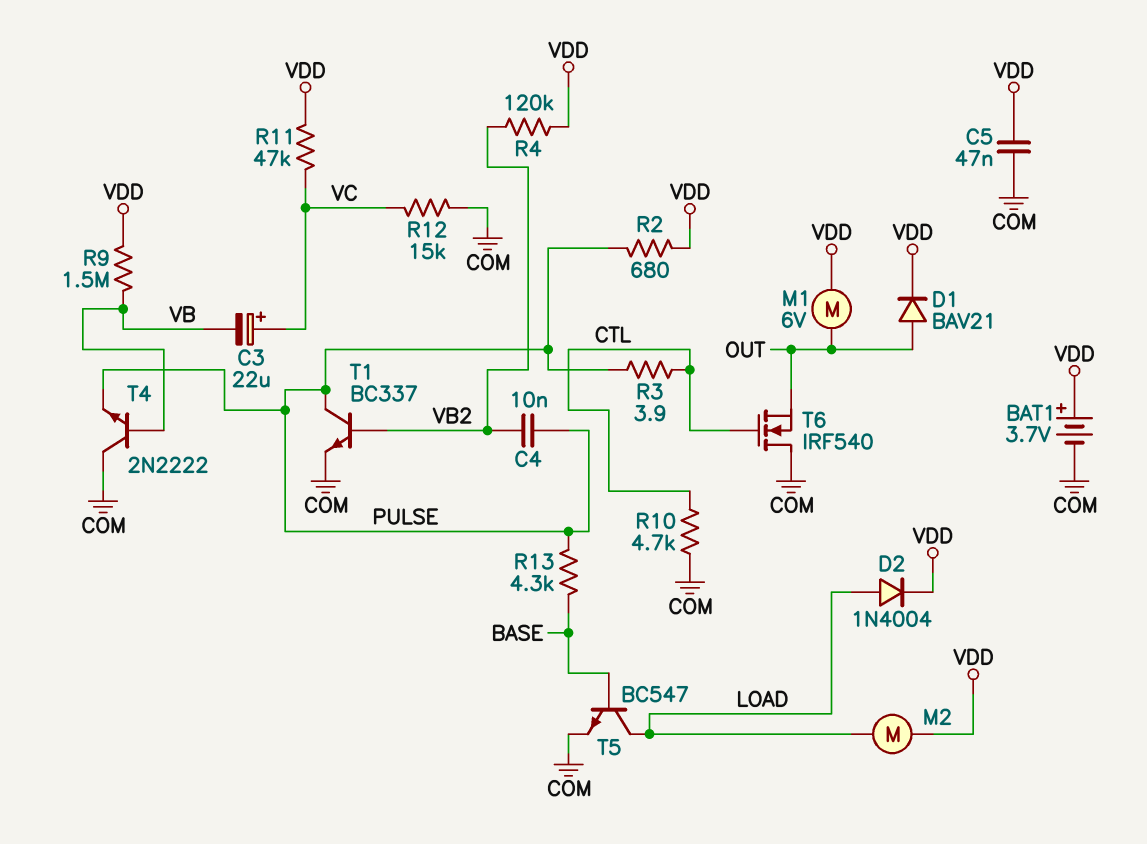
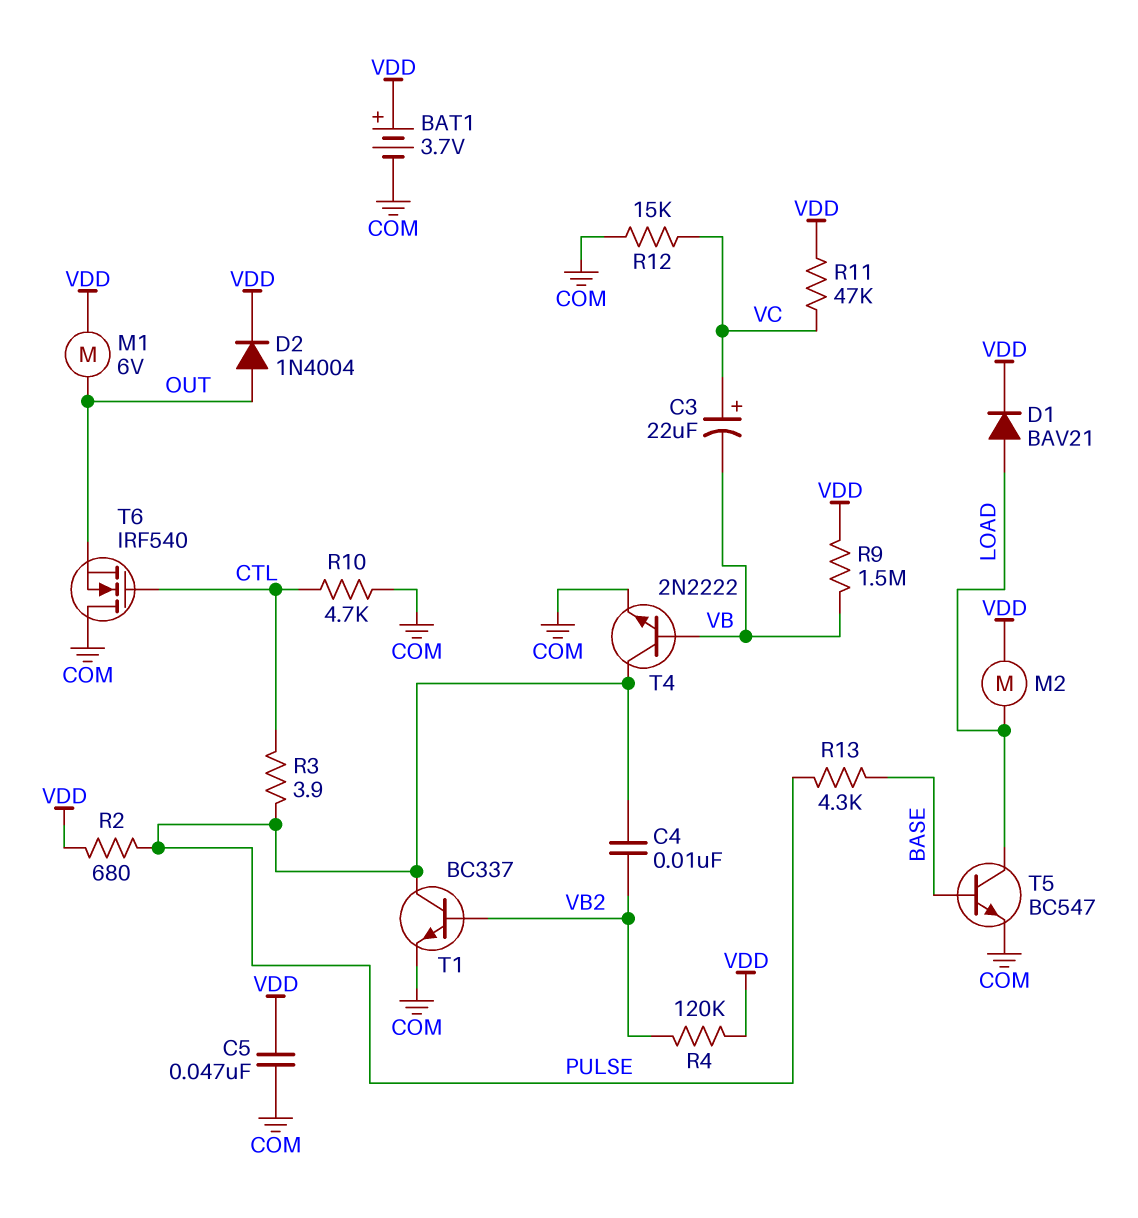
D1: diode BAV21 (A OUT, K VDD) -> diode BAV21 (A LOAD, K VDD)
D2: diode 1N4004 (A LOAD, K VDD) -> diode 1N4004 (A OUT, K VDD)
T4: NPN 2N2222 (B VB, C COM, E PULSE) -> NPN 2N2222 (B VB, C PULSE, E COM)

